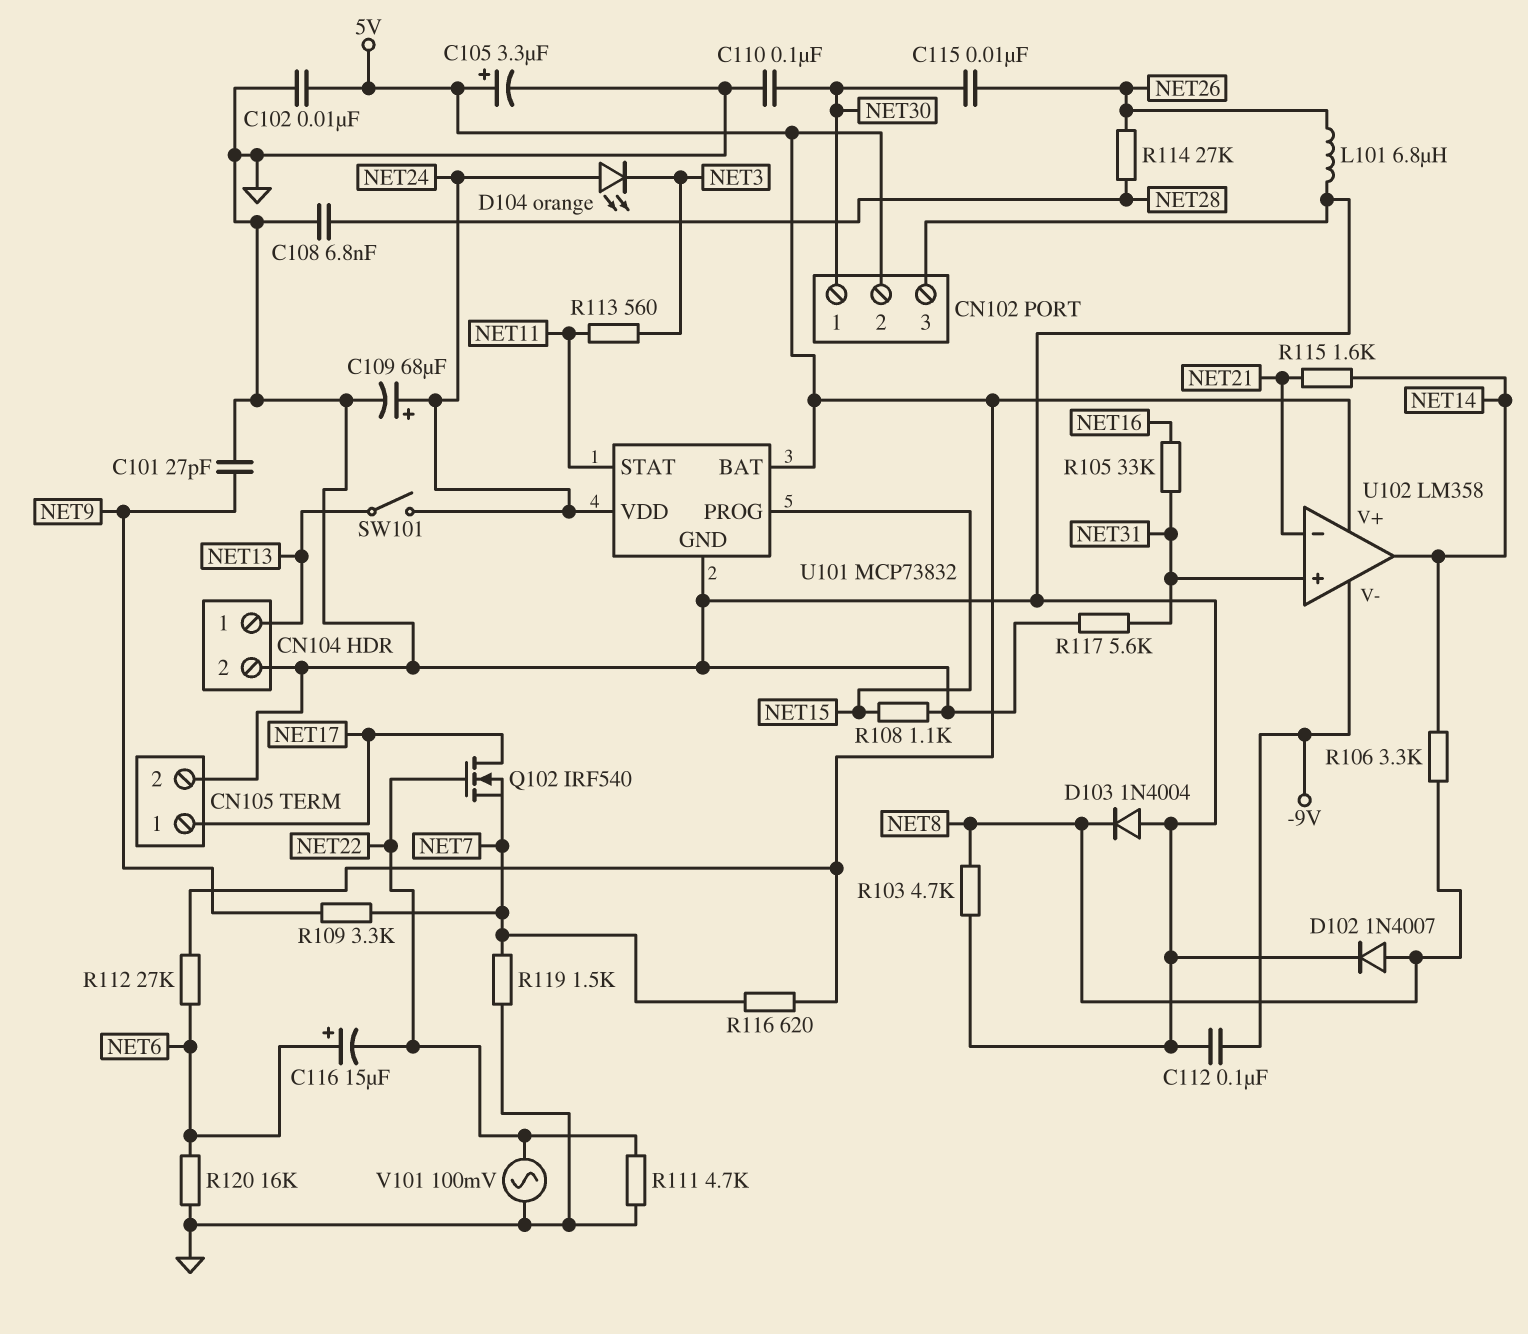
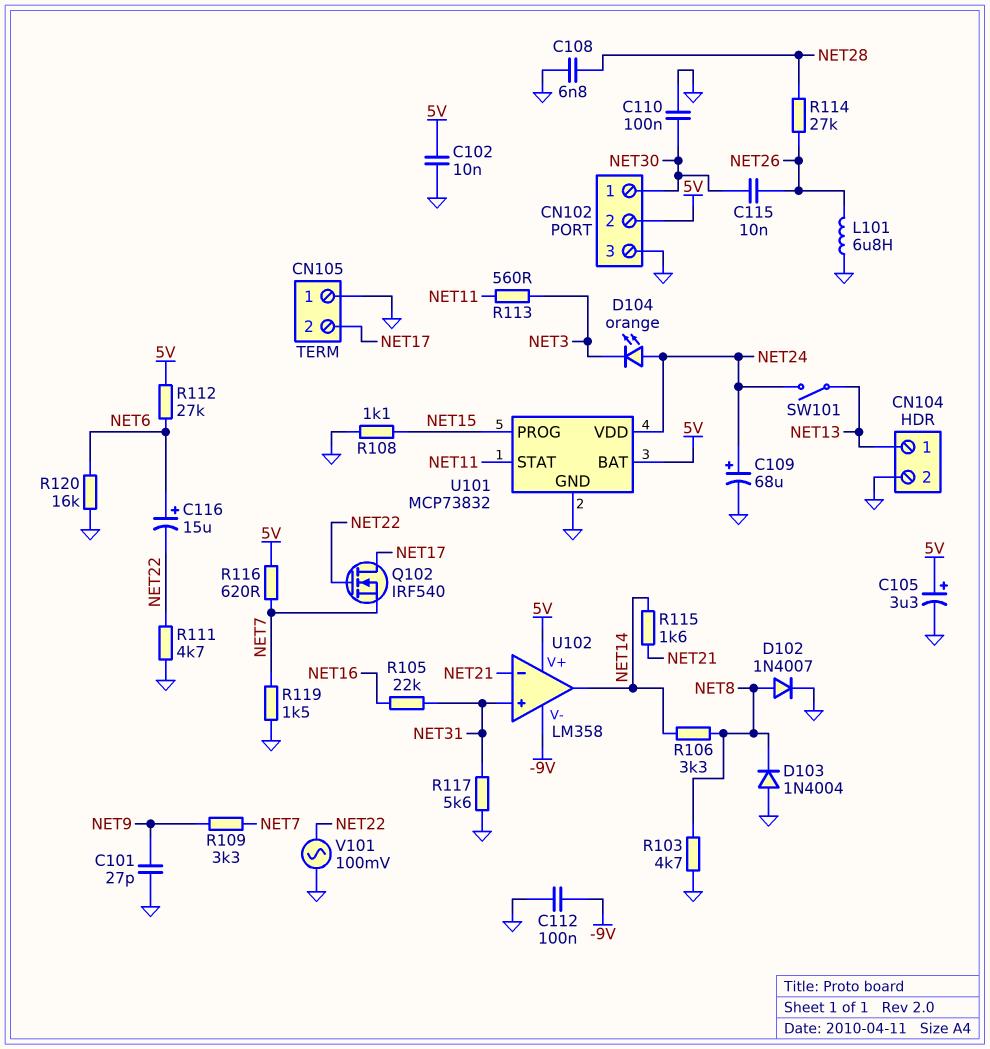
CN105 pin 1: NET17 -> GND
CN105 pin 2: GND -> NET17
R105: 33k (NET16, NET31) -> 22k (NET16, NET31)

